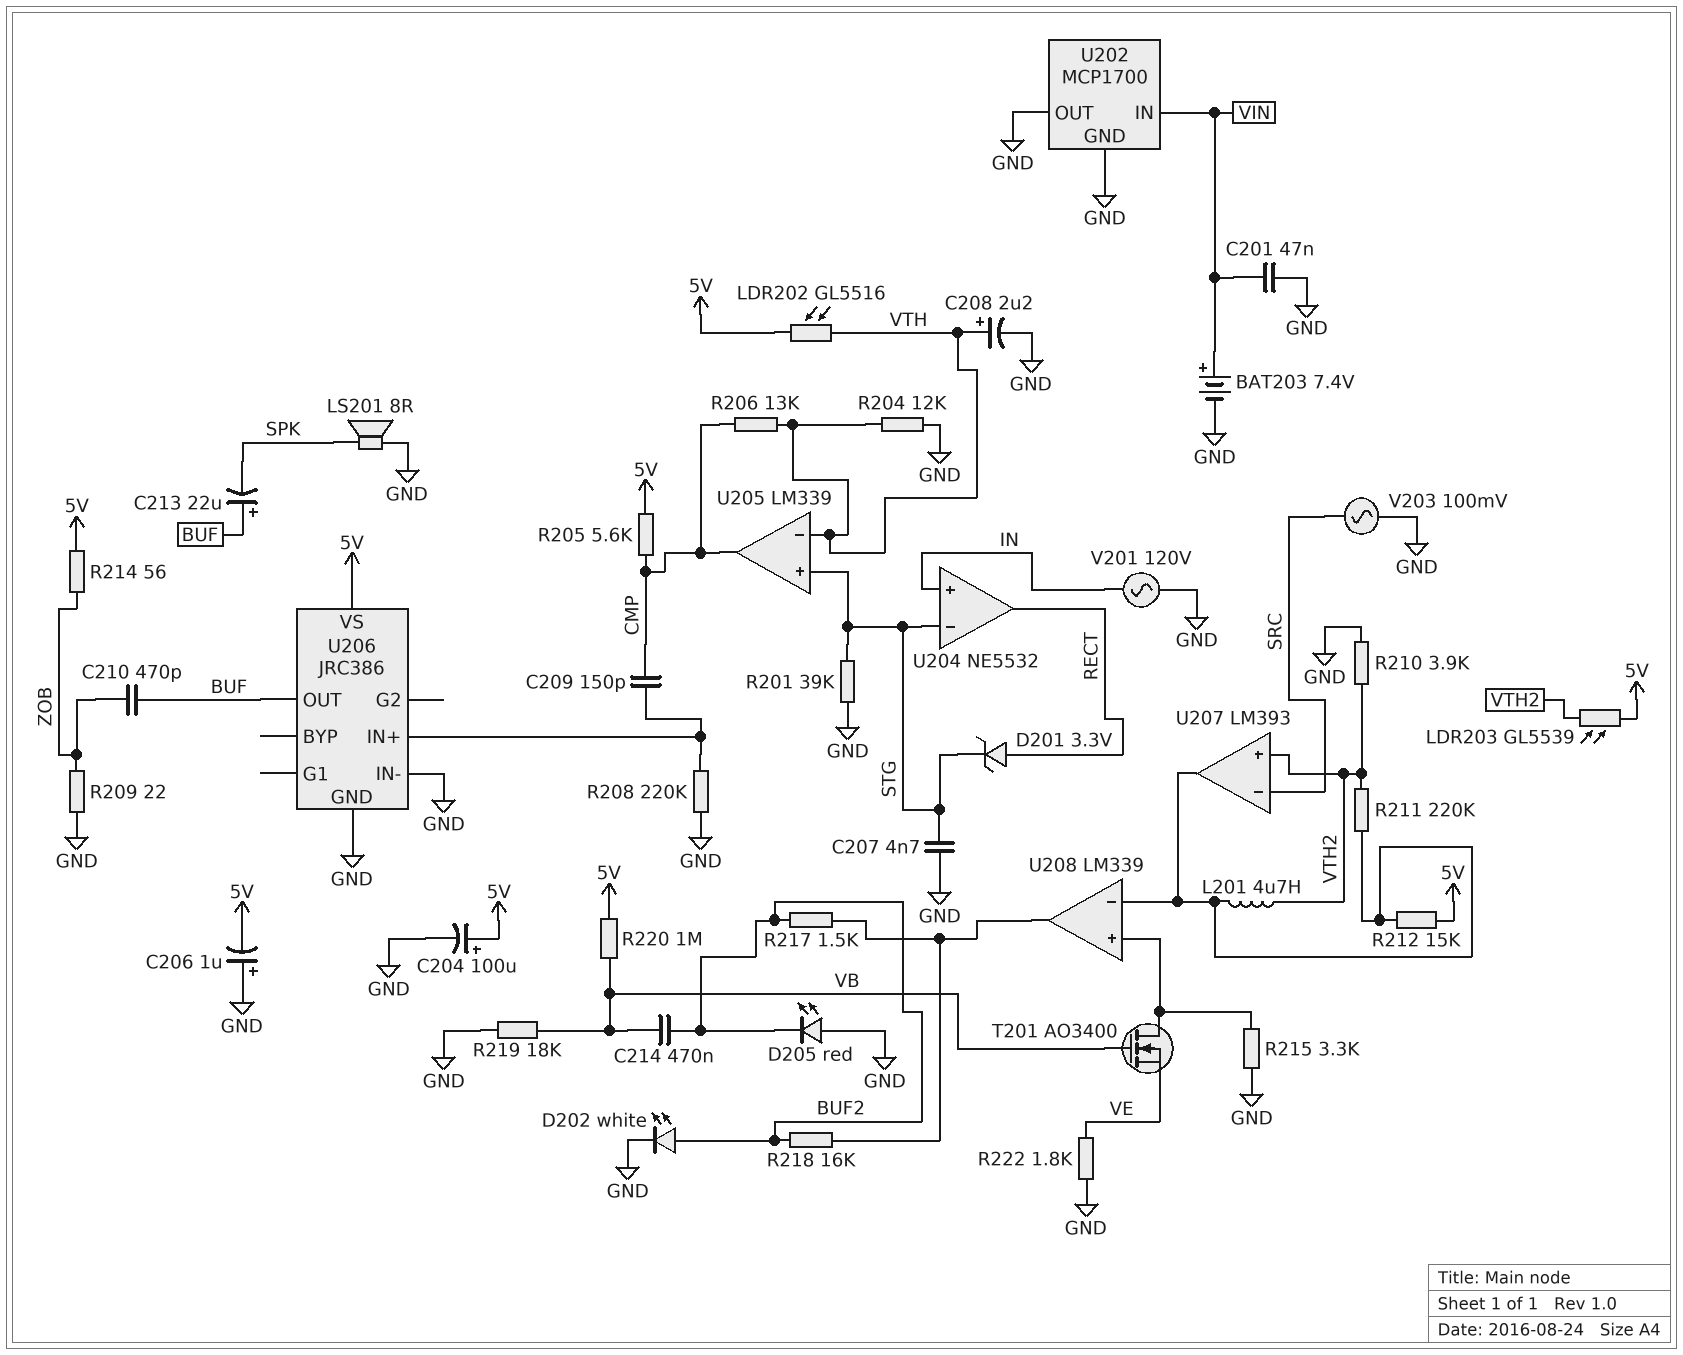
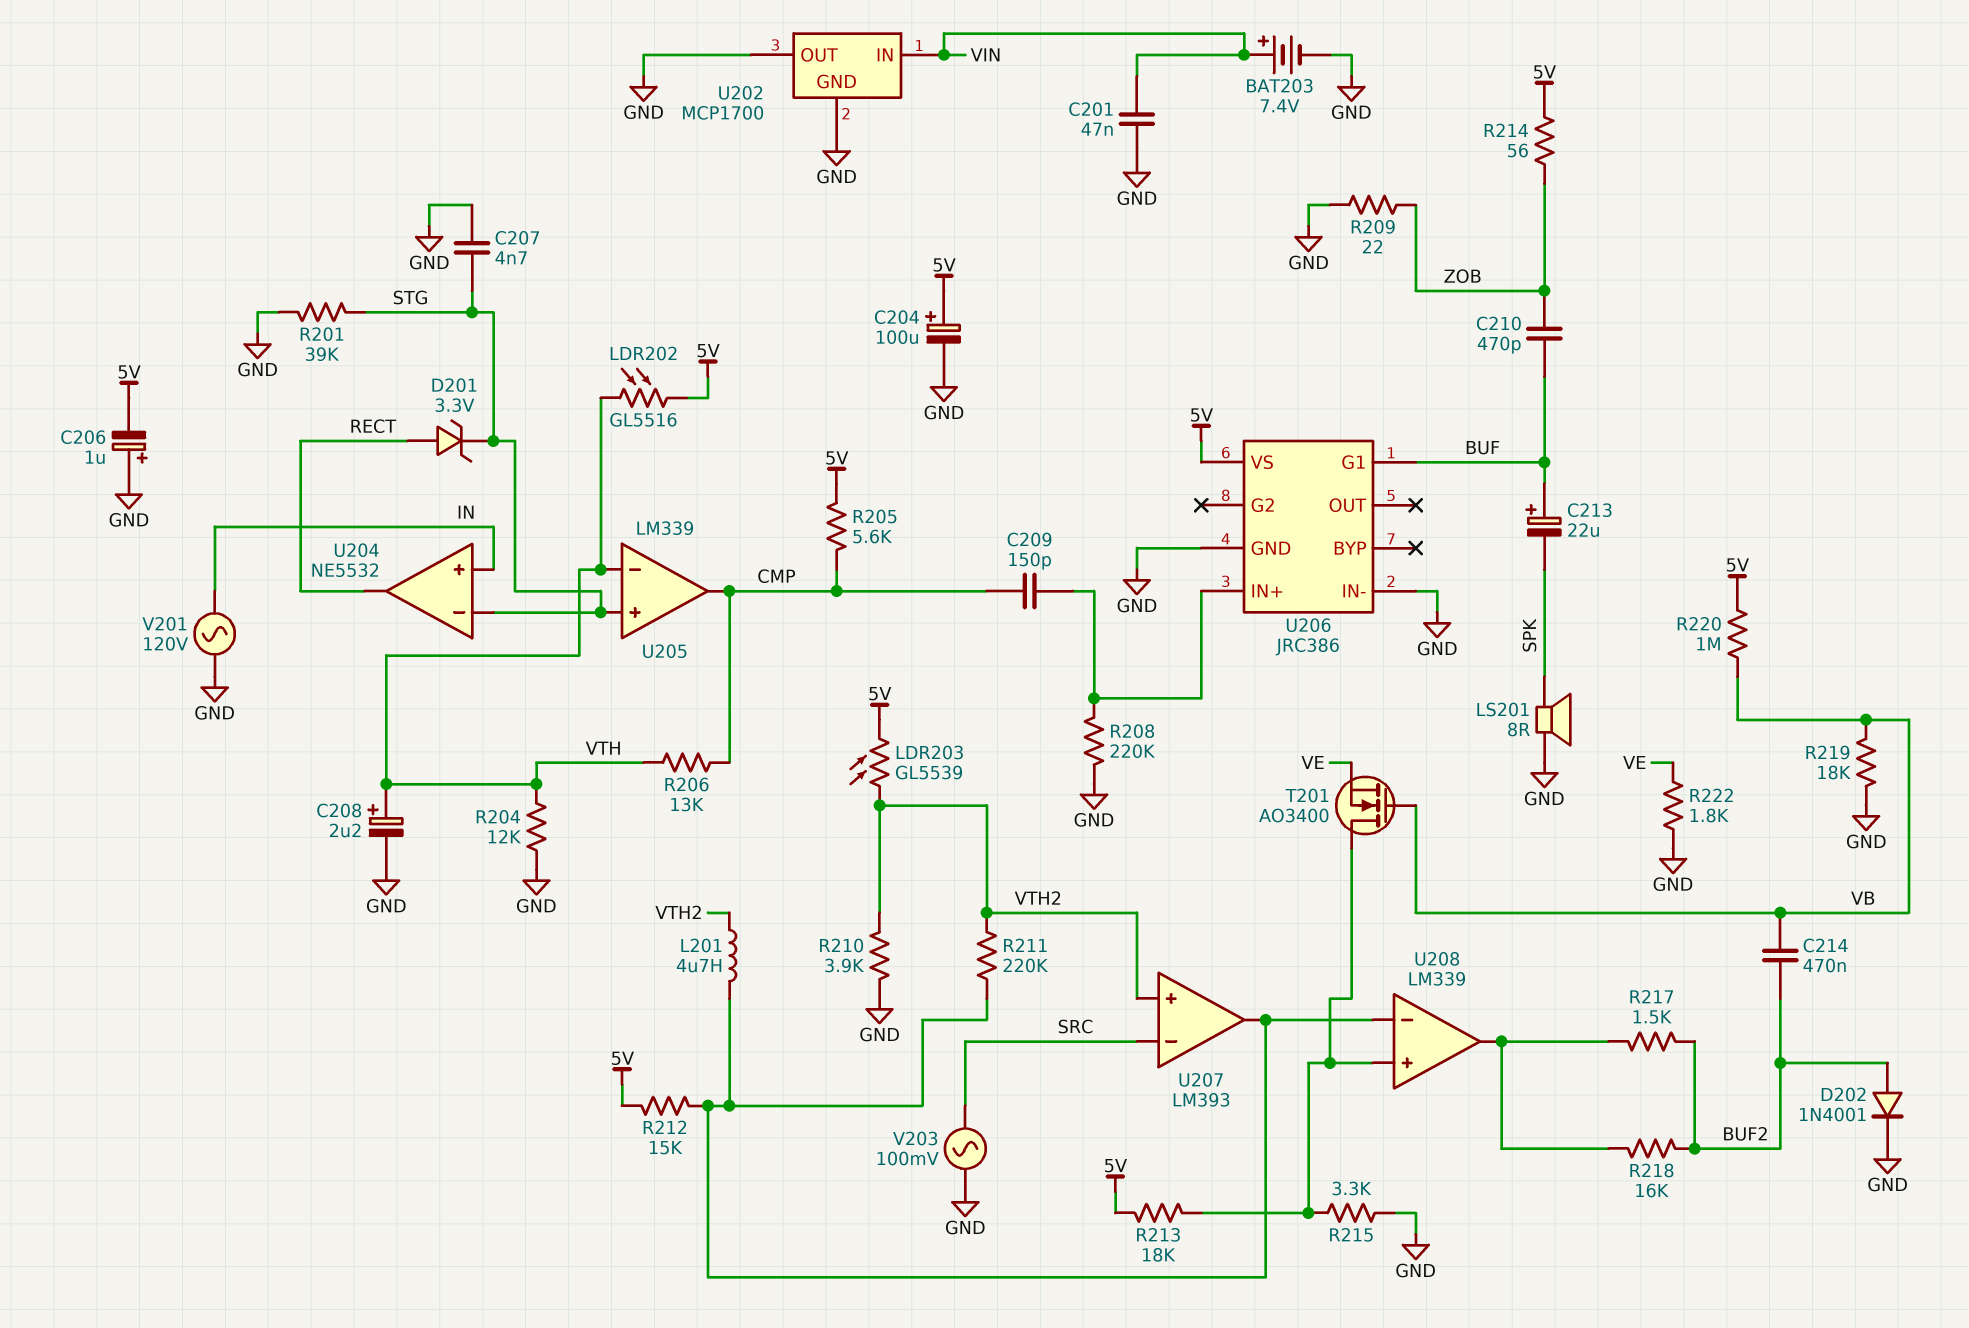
D202: LED white (A BUF2, K GND) -> diode 1N4001 (A BUF2, K GND)
D205: LED red (A GND, K BUF2) -> none
R213: none -> 18k (5V, U208/in+)
U206 pin G1: none -> BUF
U206 pin OUT: BUF -> none

